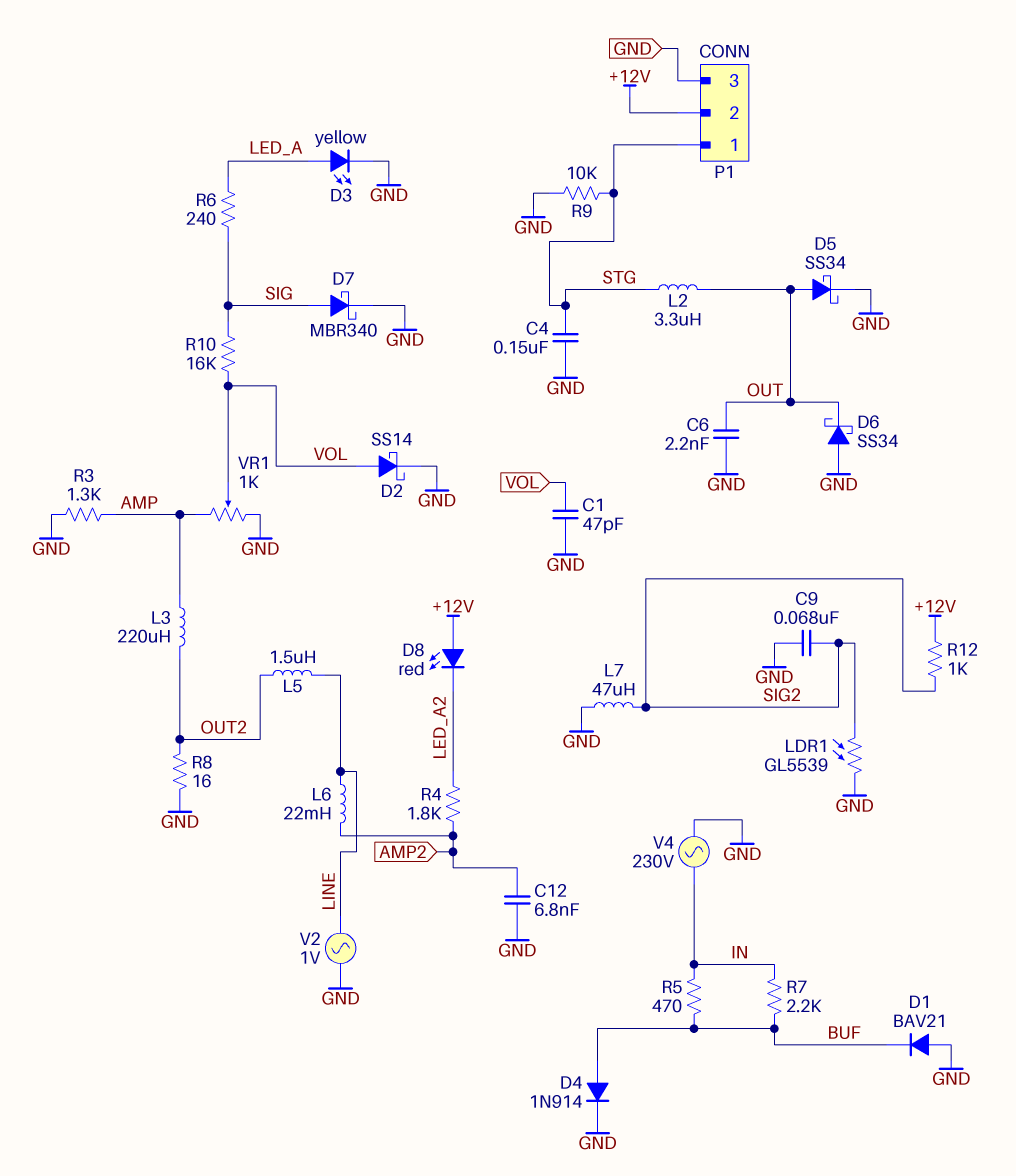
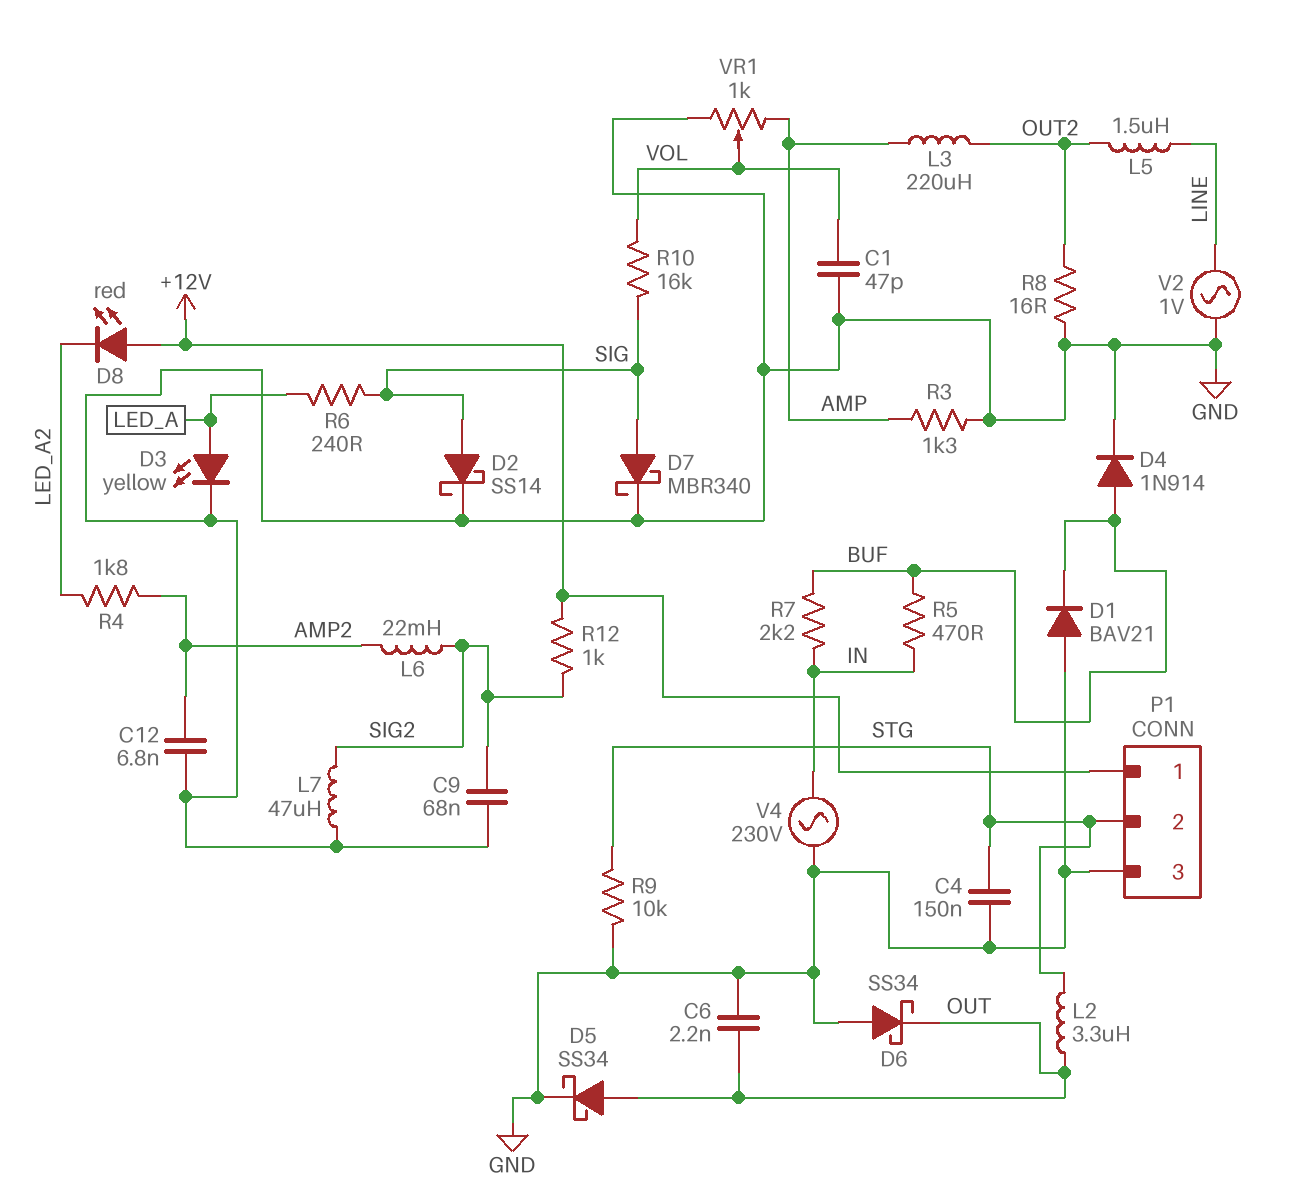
D2: schottky SS14 (A VOL, K GND) -> schottky SS14 (A SIG, K GND)
L6: 22mH (AMP2, LINE) -> 22mH (AMP2, SIG2)
LDR1: GL5539 (GND, SIG2) -> none
P1 pin 1: STG -> +12V
P1 pin 2: +12V -> STG

